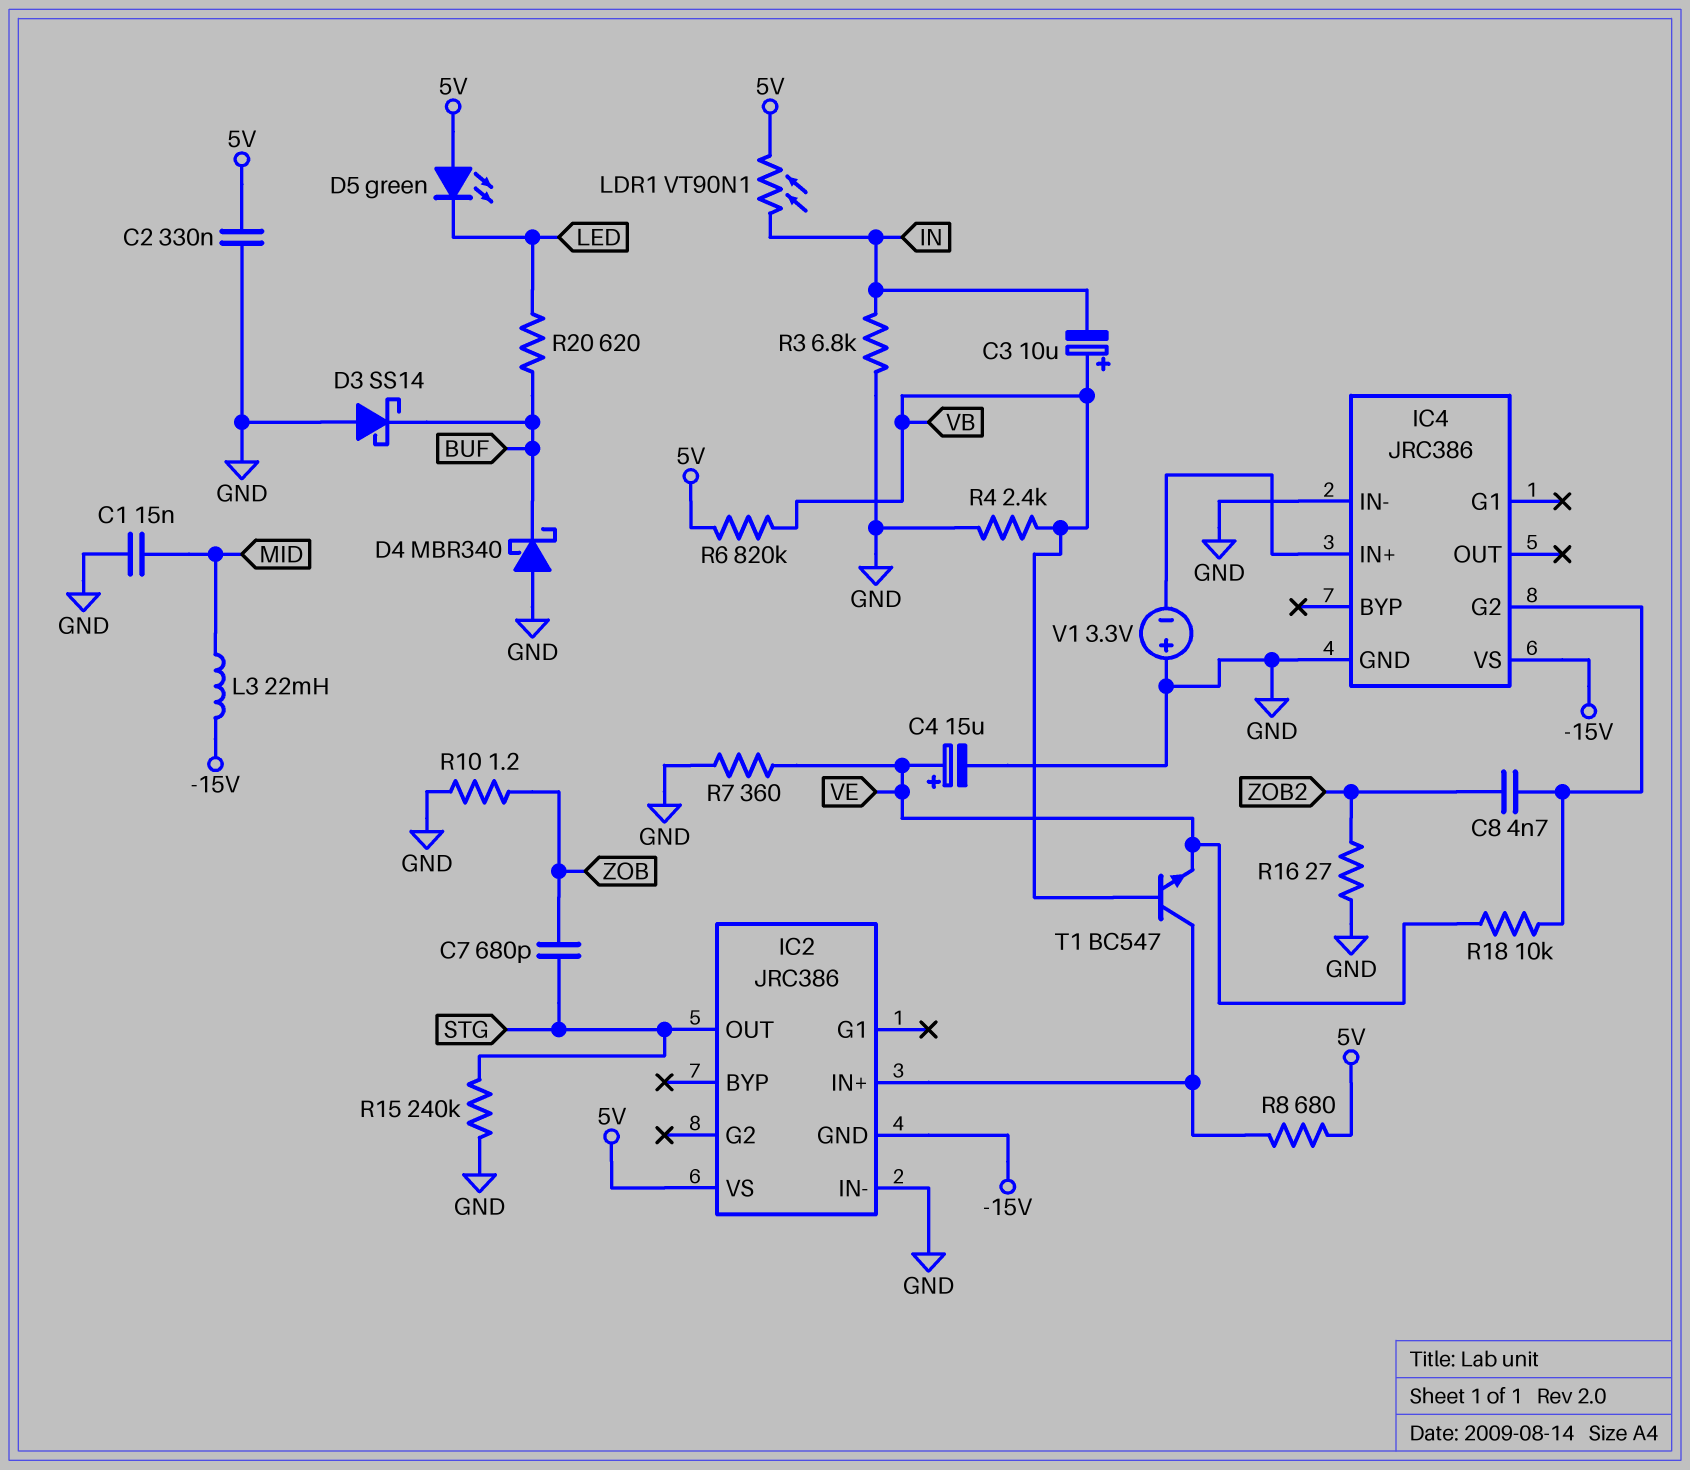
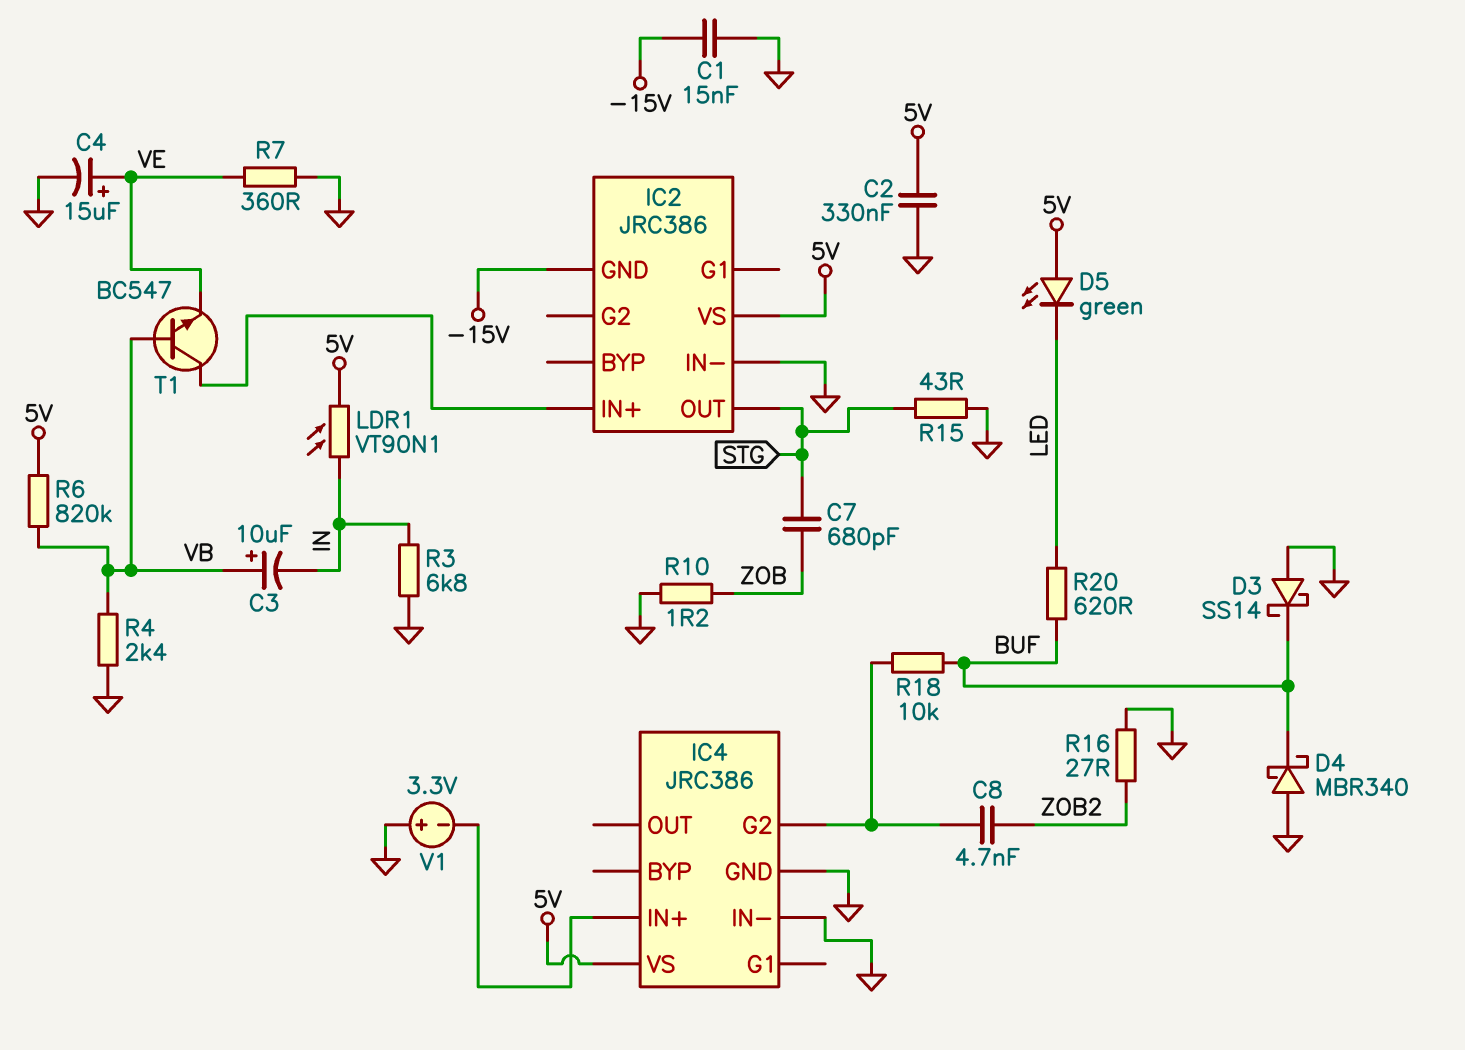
C1: 15nF (GND, MID) -> 15nF (-15V, GND)
IC4 pin VS: -15V -> 5V
L3: 22mH (-15V, MID) -> none
R8: 680 (5V, IC2/IN+) -> none
R15: 240k (GND, STG) -> 43 (GND, STG)
R18: 10k (IC4/G2, VE) -> 10k (BUF, IC4/G2)

